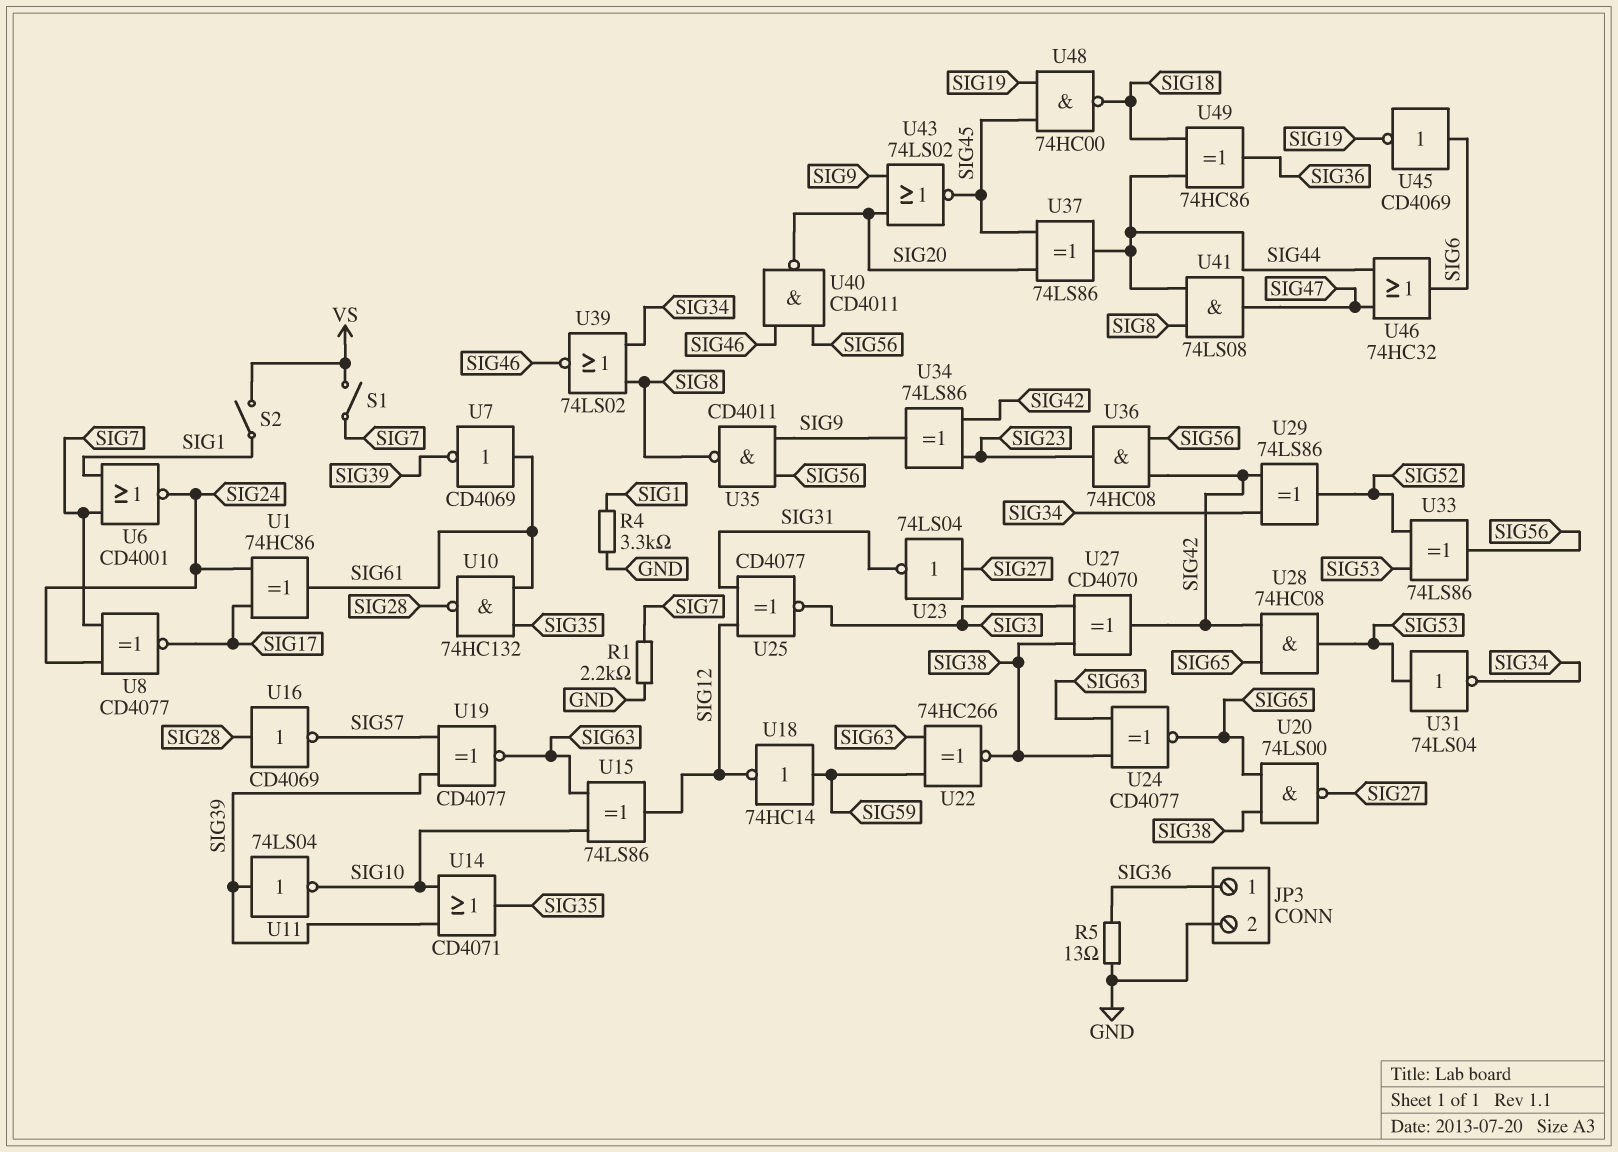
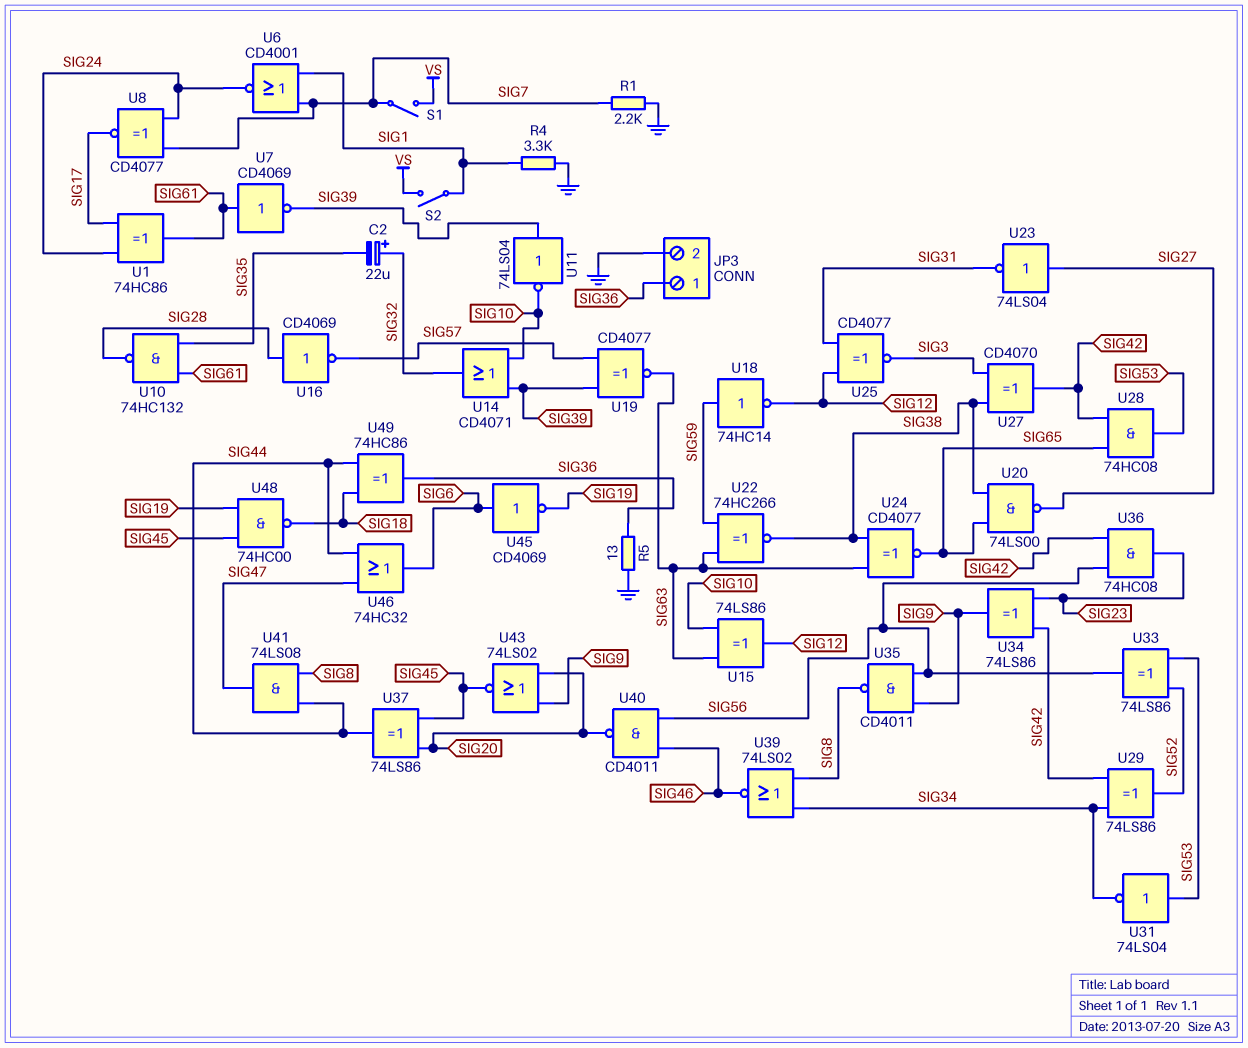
C2: none -> 22uF (plus SIG32, minus SIG35)
U14: OR CD4071 (in SIG10, in SIG39, out SIG35) -> OR CD4071 (in SIG10, in SIG39, out SIG32)

